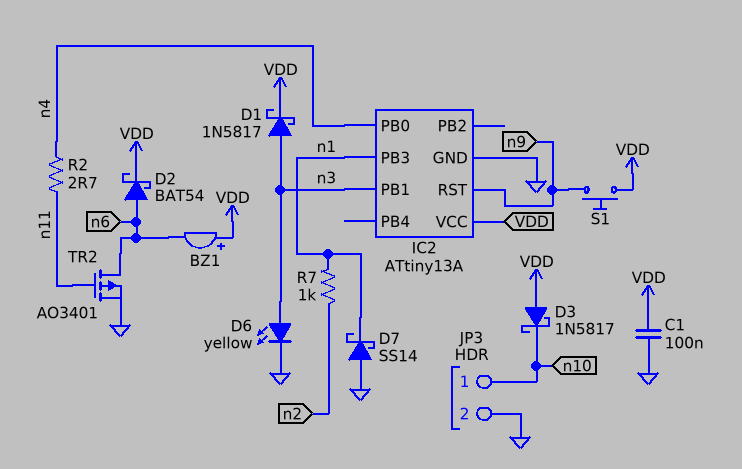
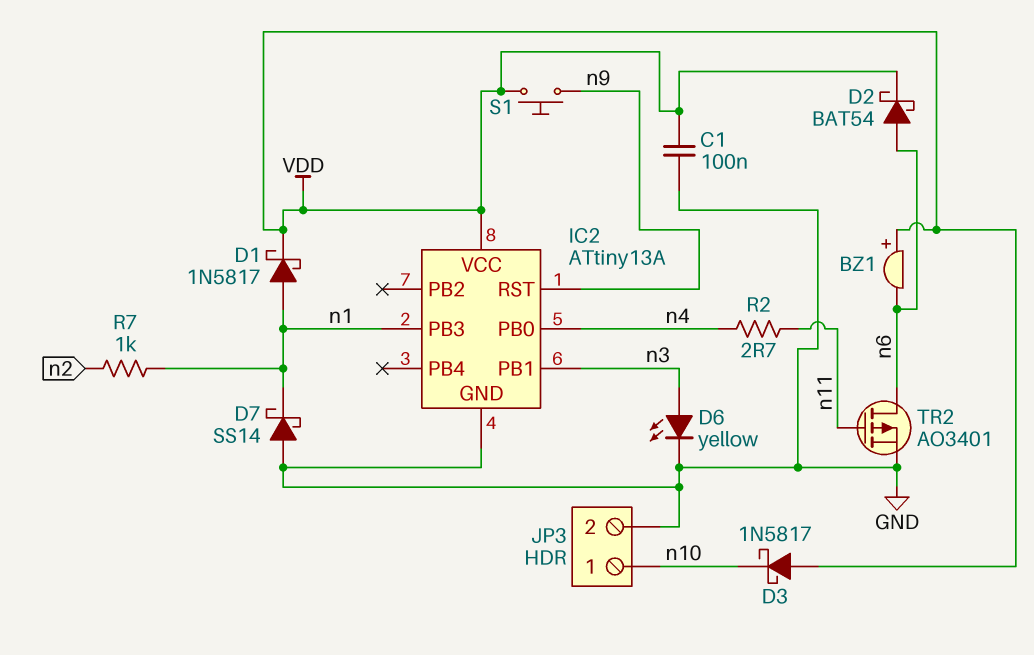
D1: schottky 1N5817 (A n3, K VDD) -> schottky 1N5817 (A n1, K VDD)

